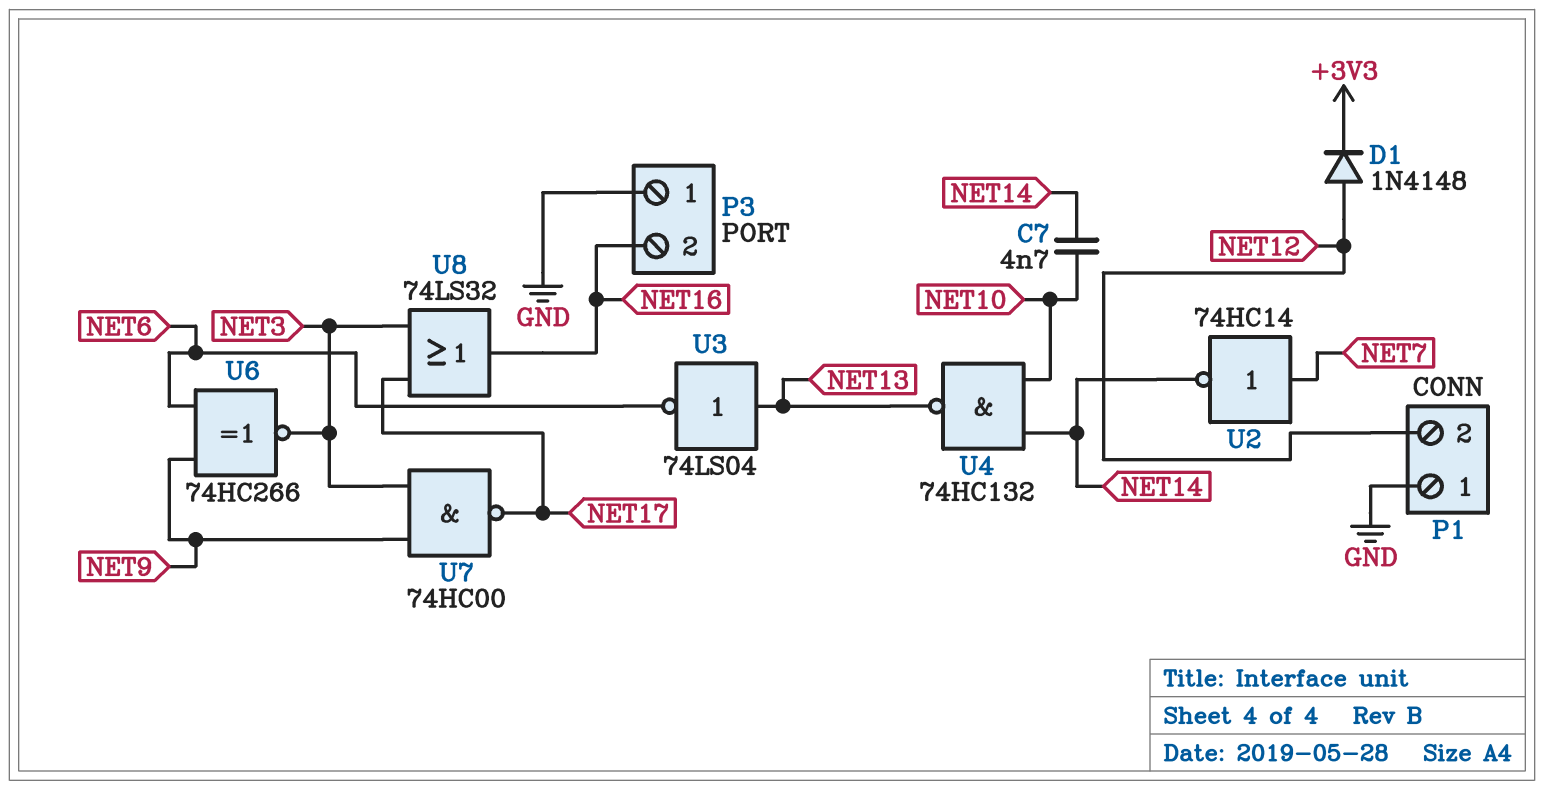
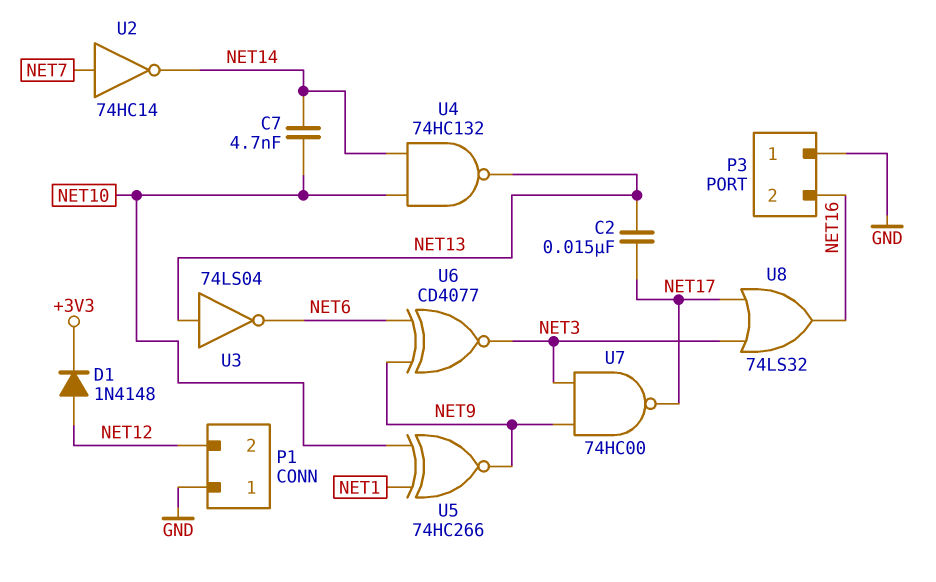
C2: none -> 15nF (NET13, NET17)
U5: none -> XNOR 74HC266 (in NET1, in NET10, out NET9)
U6: XNOR 74HC266 (in NET6, in NET9, out NET3) -> XNOR CD4077 (in NET6, in NET9, out NET3)

